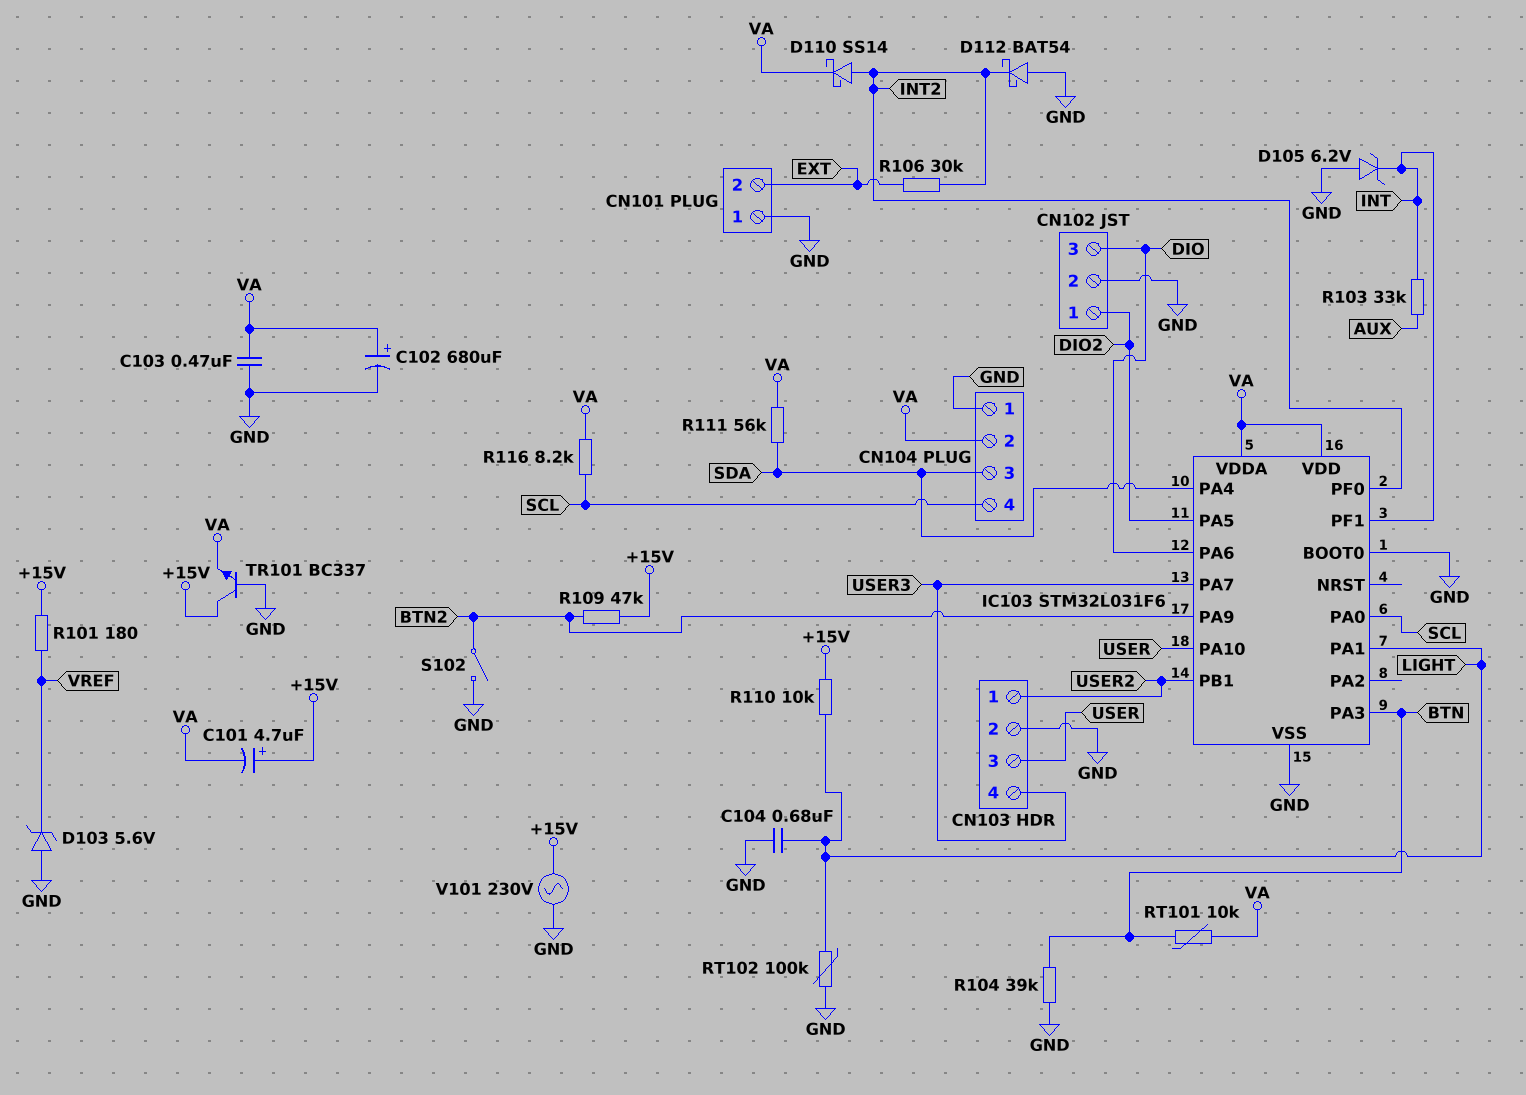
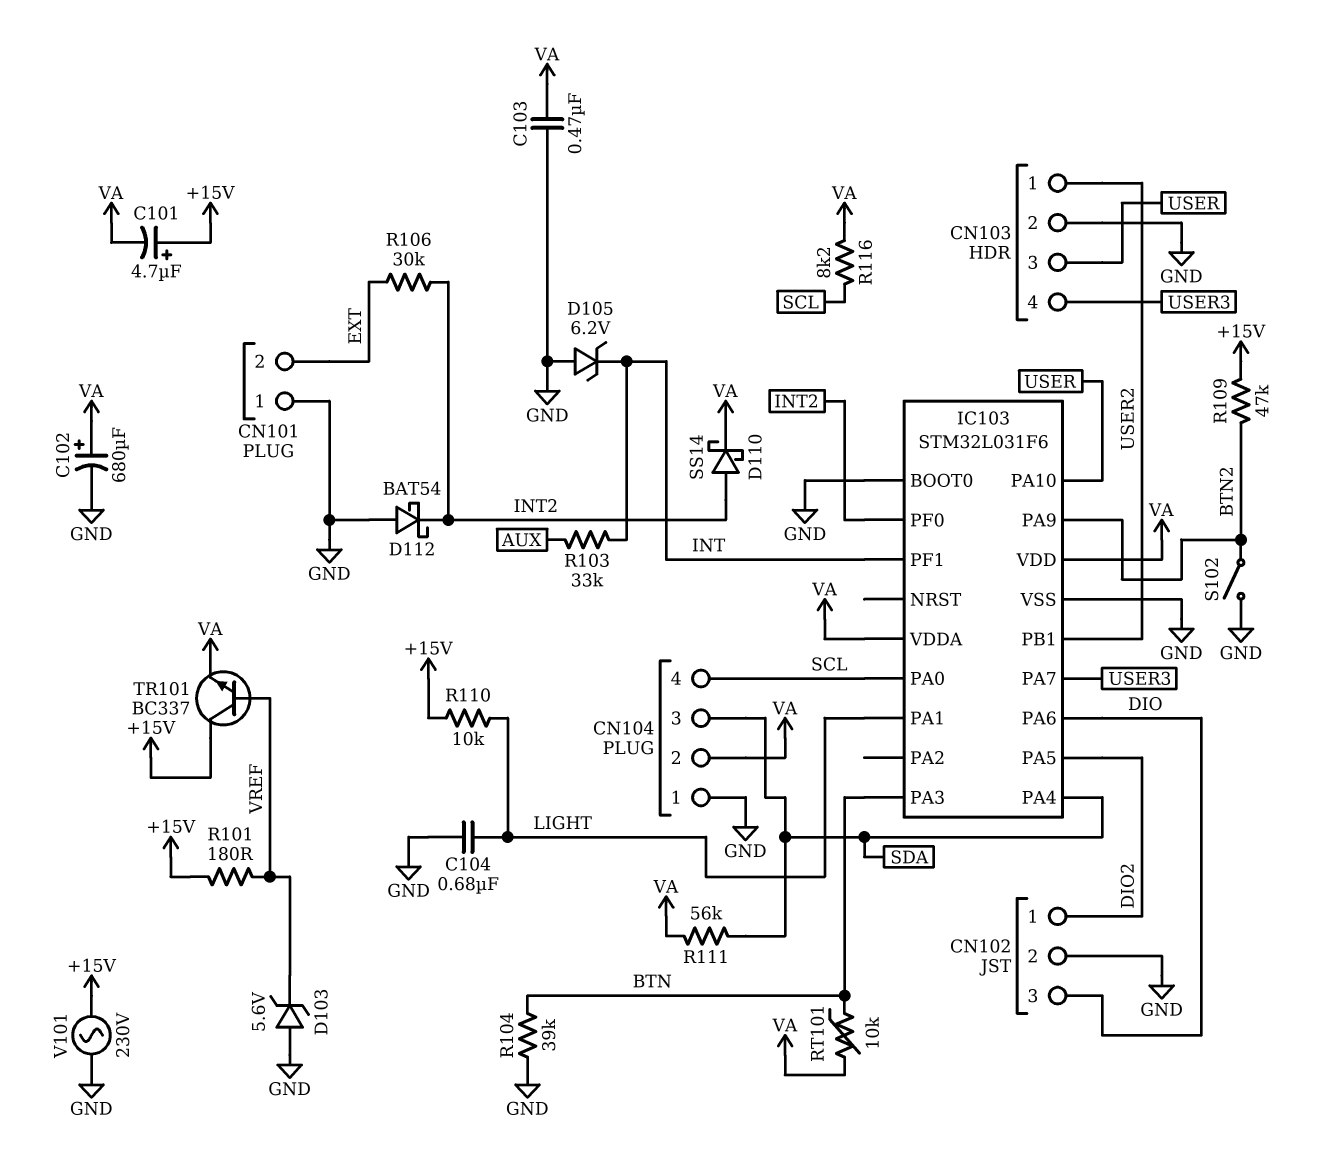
RT102: 100k (GND, LIGHT) -> none
TR101: NPN BC337 (B GND, C +15V, E VA) -> NPN BC337 (B VREF, C +15V, E VA)

